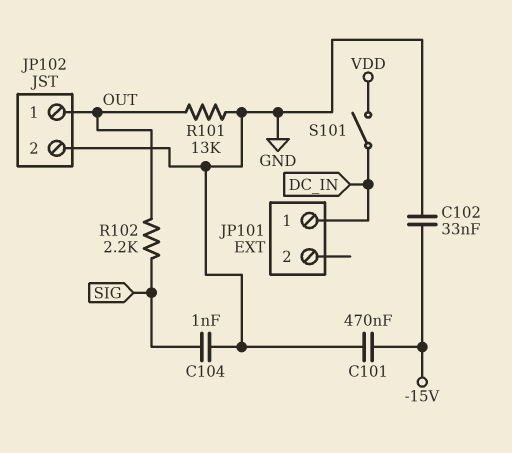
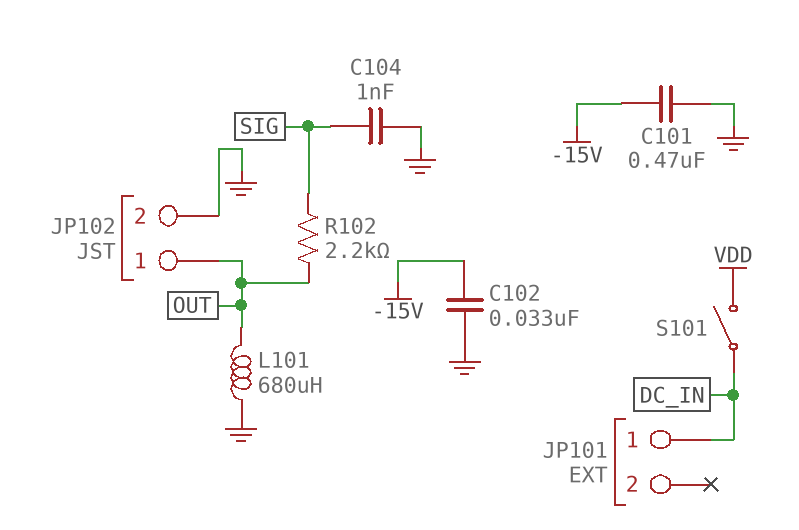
L101: none -> 680uH (GND, OUT)
R101: 13k (GND, OUT) -> none

